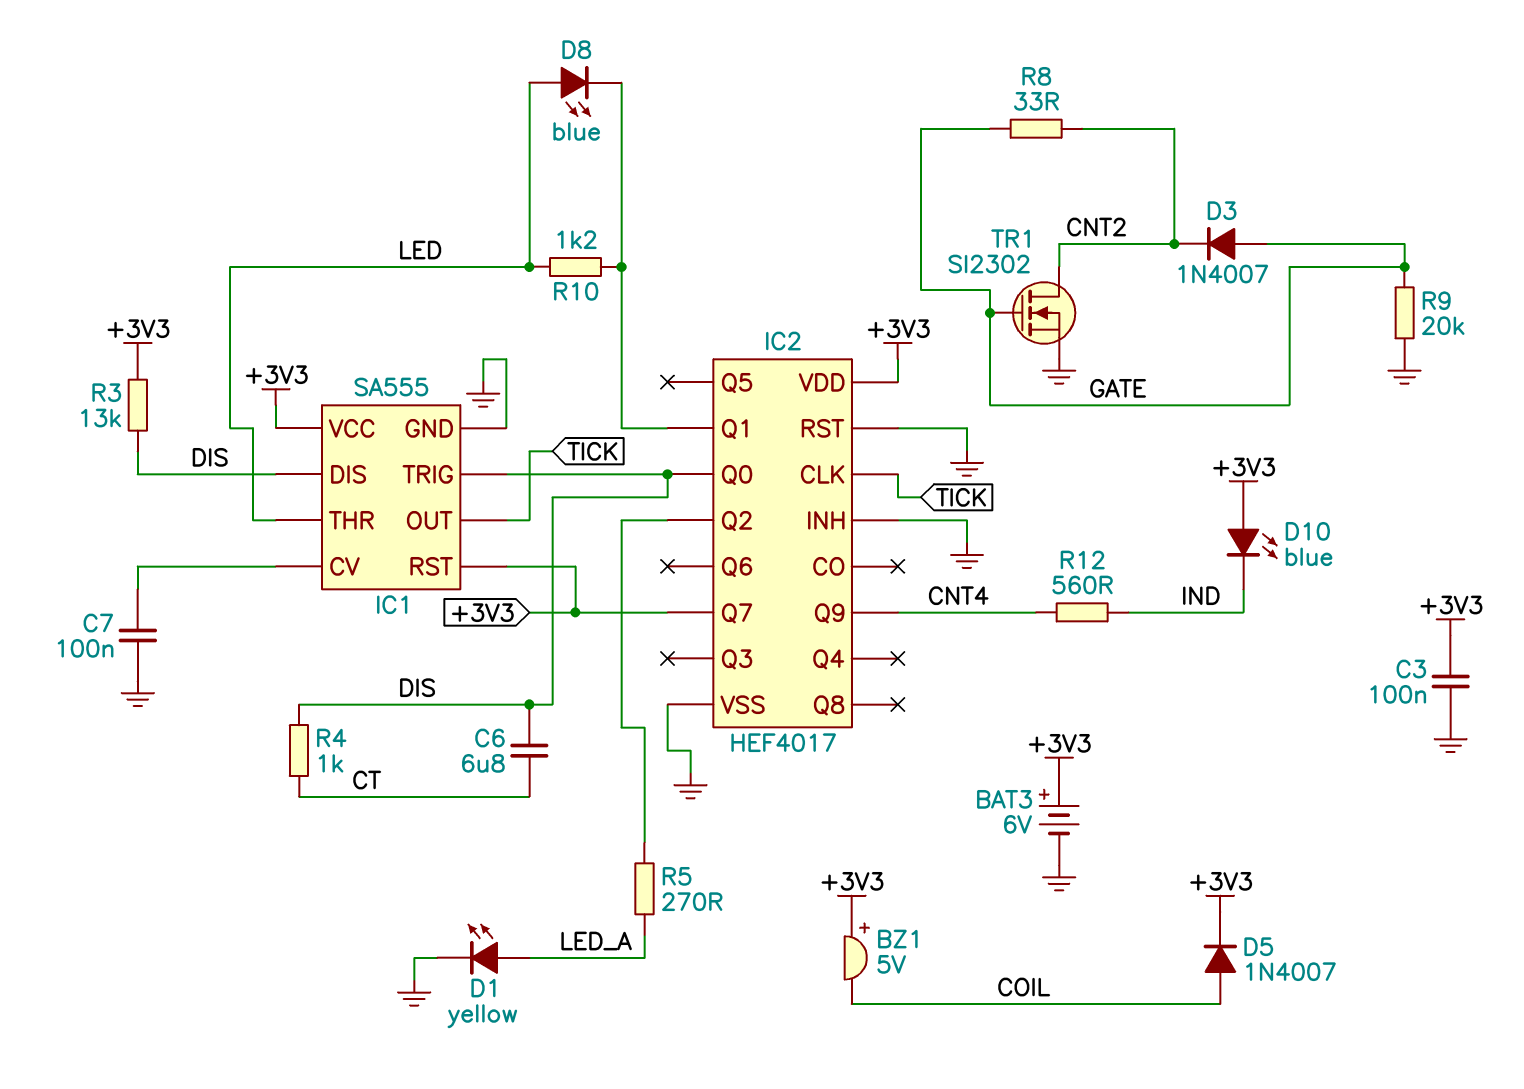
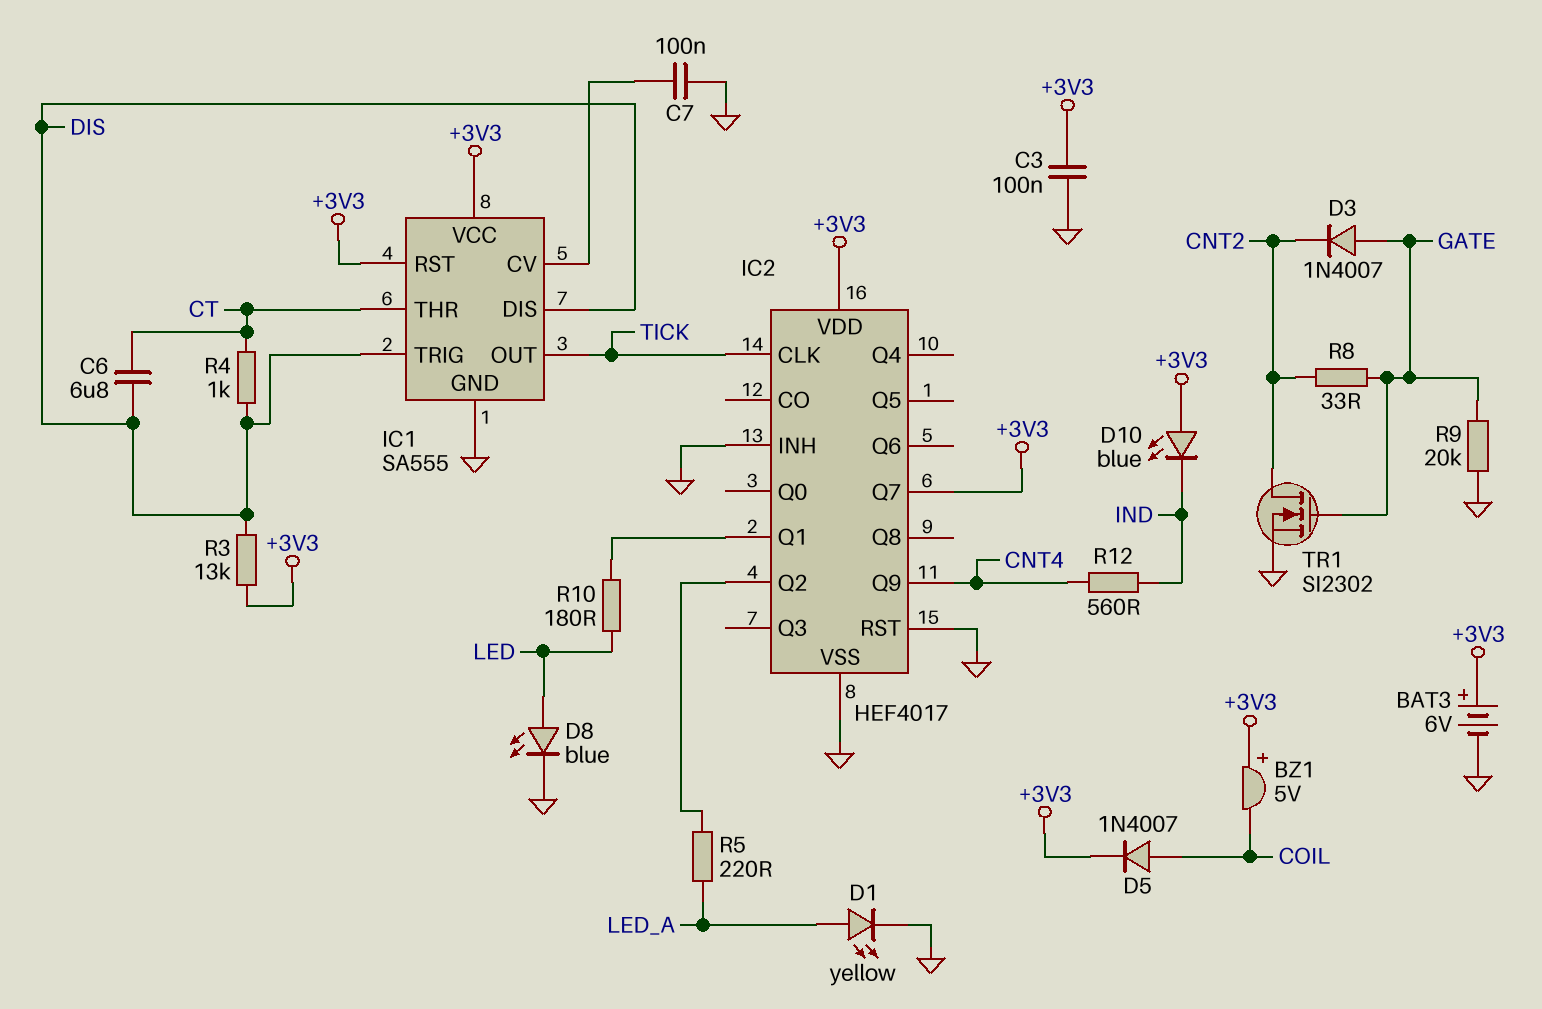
D8: LED blue (A LED, K IC2/Q1) -> LED blue (A LED, K GND)
IC1 pin THR: LED -> CT
IC2 pin Q0: DIS -> none
R5: 270 (IC2/Q2, LED_A) -> 220 (IC2/Q2, LED_A)
R10: 1.2k (IC2/Q1, LED) -> 180 (IC2/Q1, LED)

